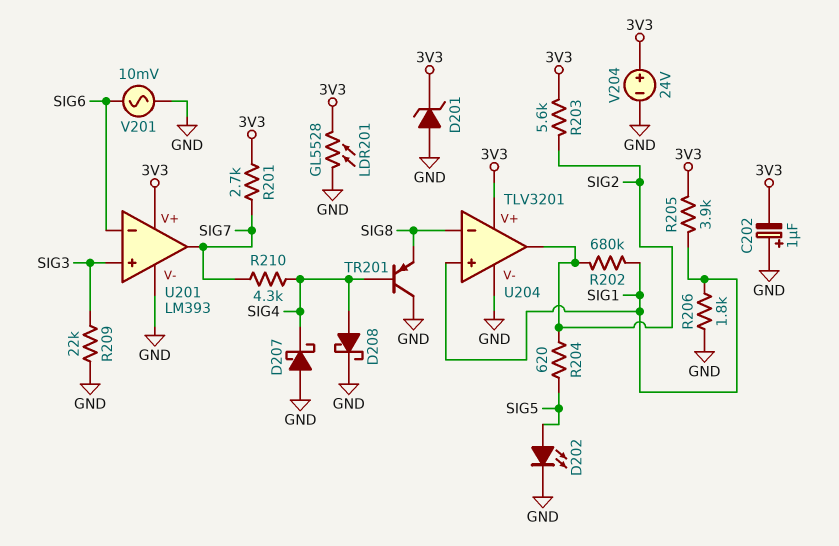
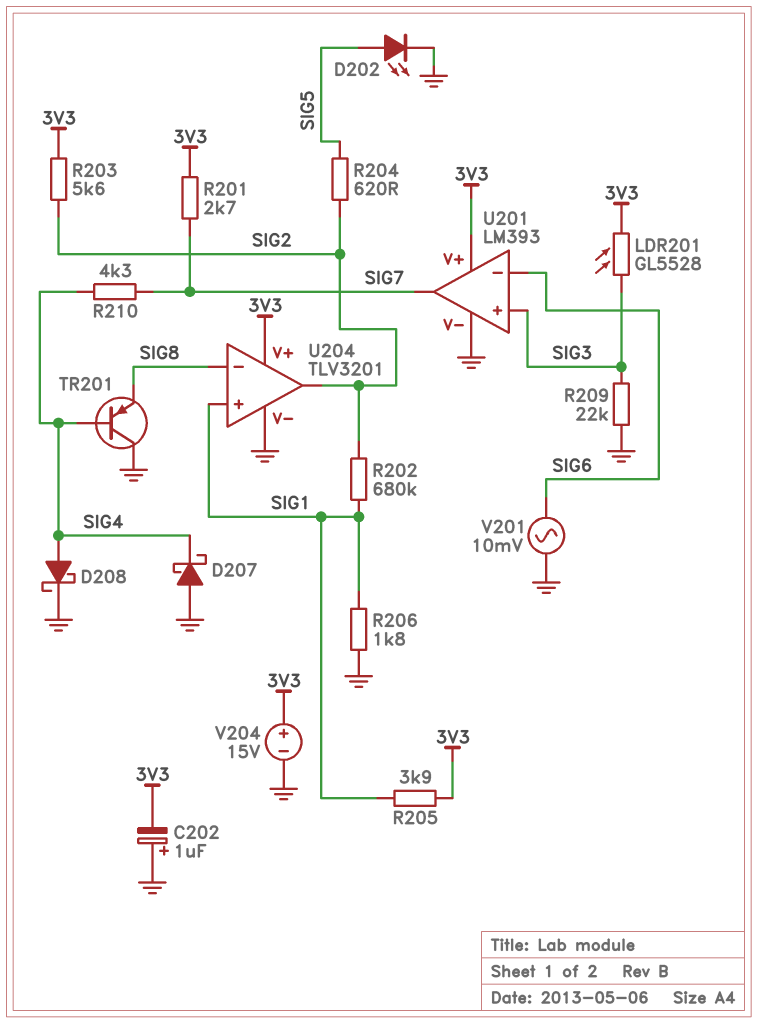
D201: zener (A GND, K 3V3) -> none
LDR201: GL5528 (3V3, GND) -> GL5528 (3V3, SIG3)
V204: 24V (plus 3V3, minus GND) -> 15V (plus 3V3, minus GND)

